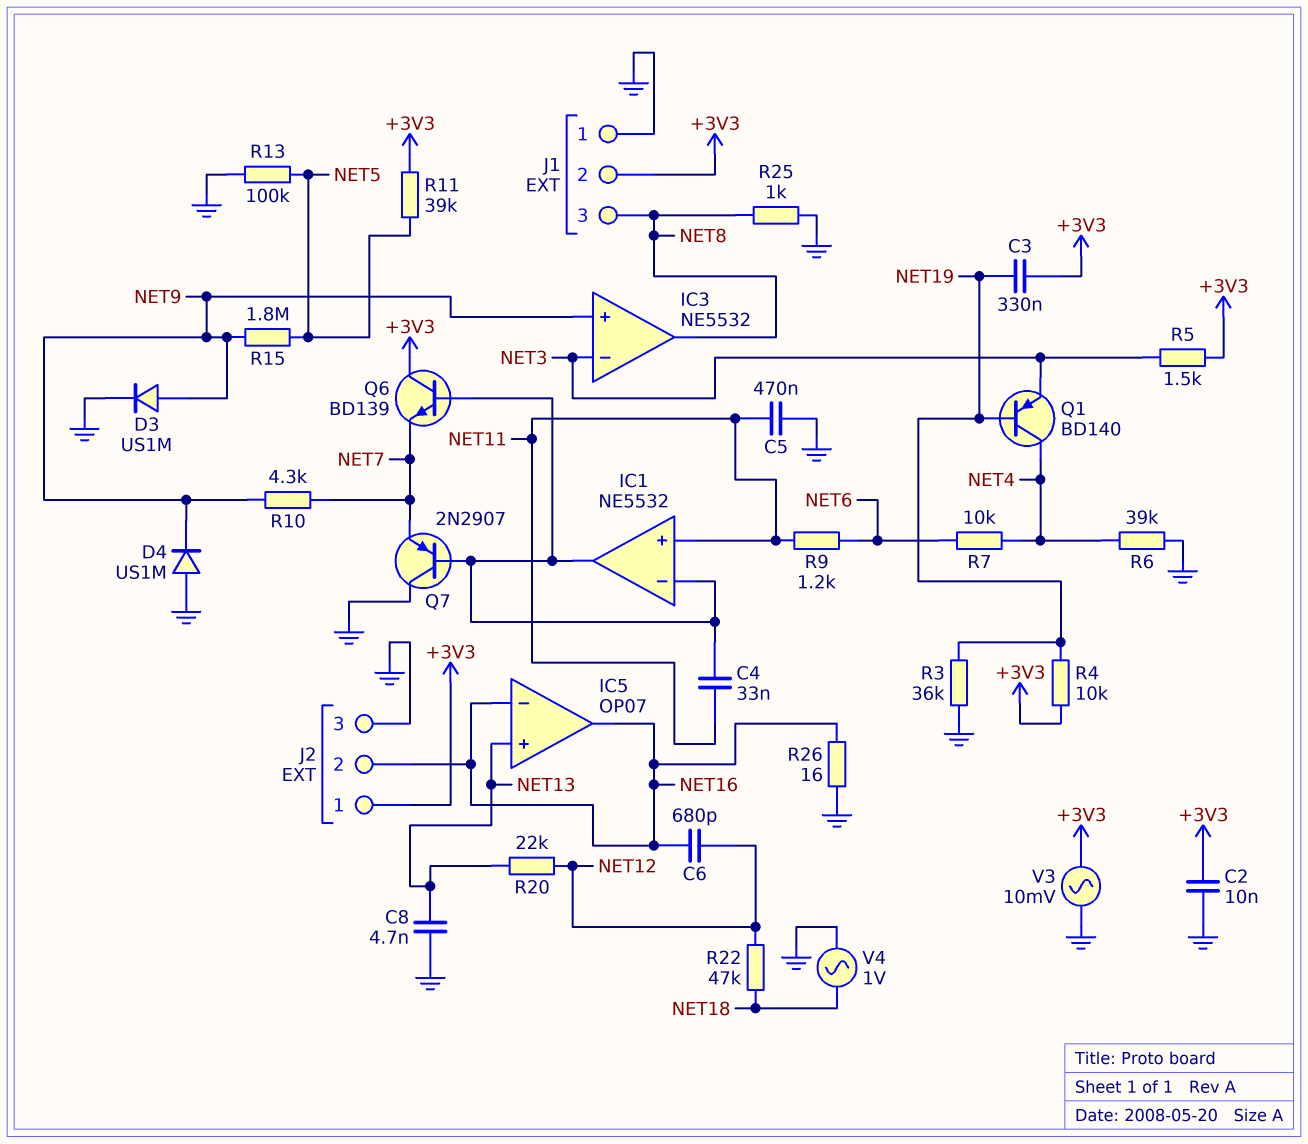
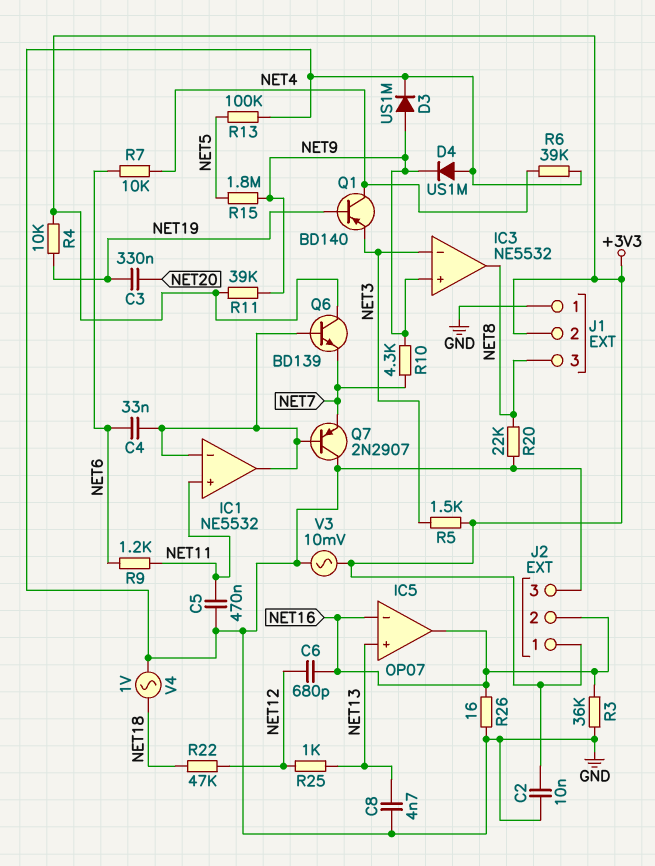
C3: 330nF (+3V3, NET19) -> 330nF (NET19, NET20)
C4: 33nF (IC1/in-, NET11) -> 33nF (IC1/in-, NET6)
R3: 36k (GND, NET19) -> 36k (GND, NET16)
R11: 39k (+3V3, NET5) -> 39k (+3V3, NET9)
R20: 22k (NET12, NET13) -> 22k (GND, NET8)
R25: 1k (GND, NET8) -> 1k (NET12, NET13)

